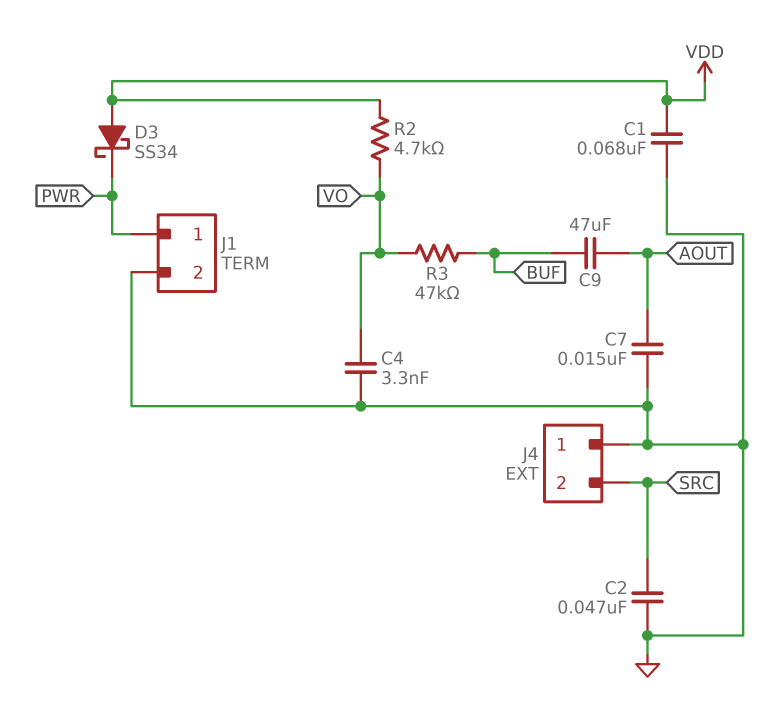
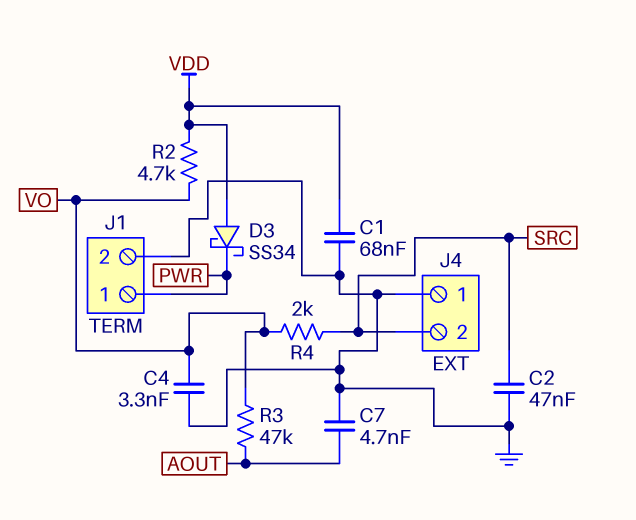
C7: 15nF (AOUT, GND) -> 4.7nF (AOUT, GND)
C9: 47uF (AOUT, BUF) -> none
R3: 47k (BUF, VO) -> 47k (AOUT, VO)
R4: none -> 2k (SRC, VO)

